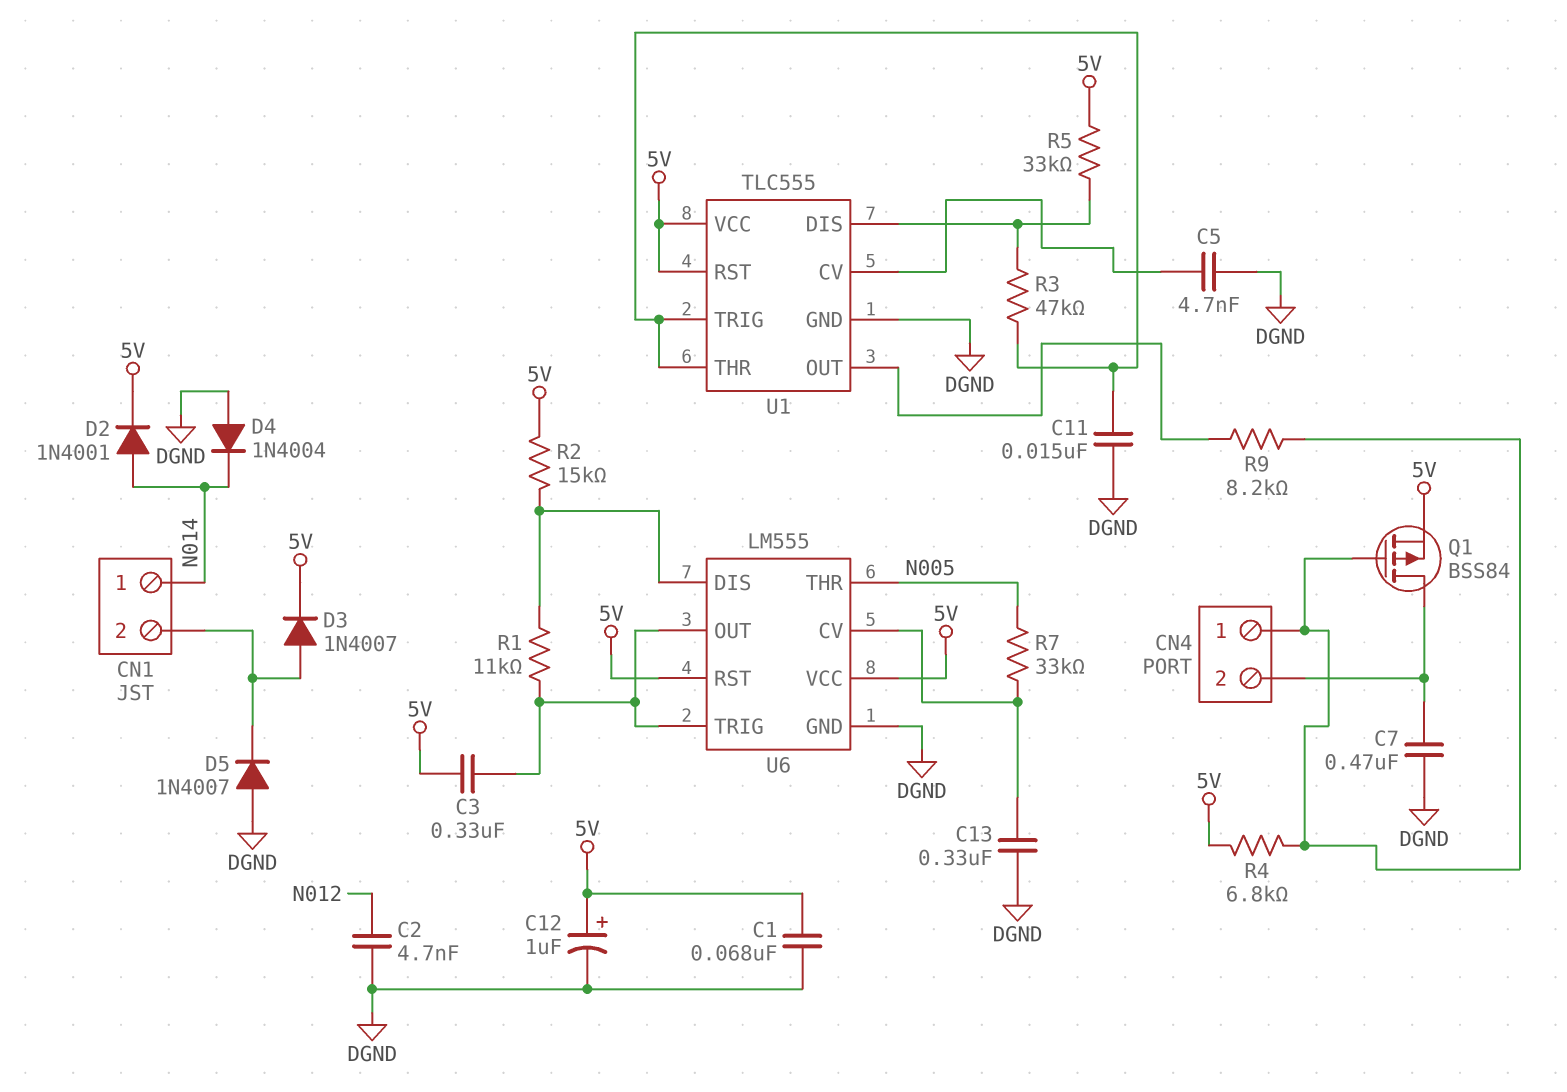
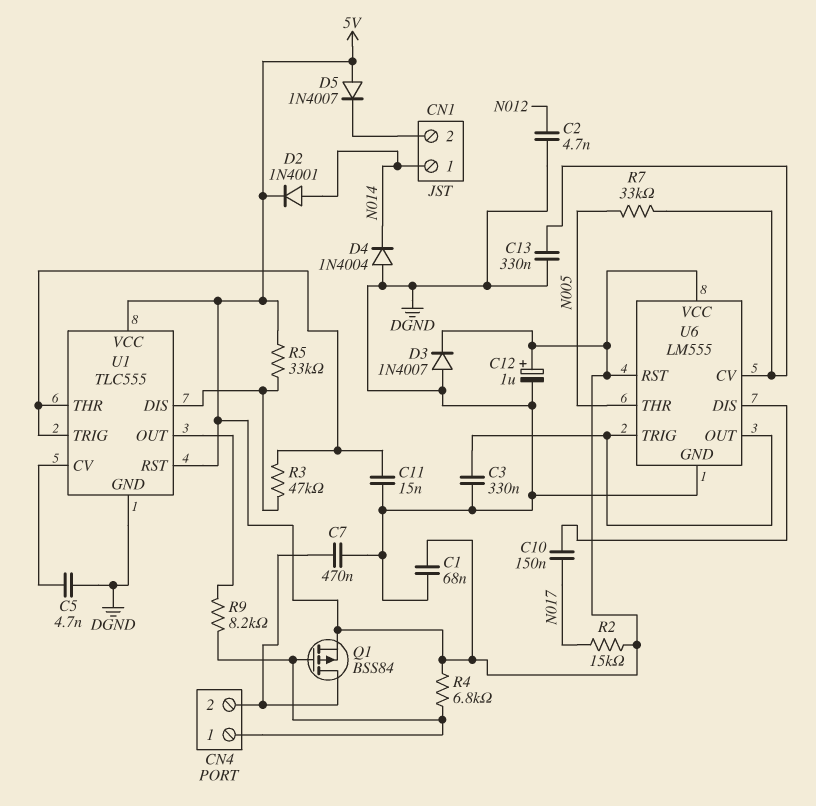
C3: 330nF (5V, U6/OUT) -> 330nF (DGND, U6/OUT)
C10: none -> 150nF (N017, U6/DIS)
D3: diode 1N4007 (A CN1/2, K 5V) -> diode 1N4007 (A DGND, K 5V)
D5: diode 1N4007 (A DGND, K CN1/2) -> diode 1N4007 (A 5V, K CN1/2)
R1: 11k (U6/DIS, U6/OUT) -> none
R2: 15k (5V, U6/DIS) -> 15k (5V, N017)

